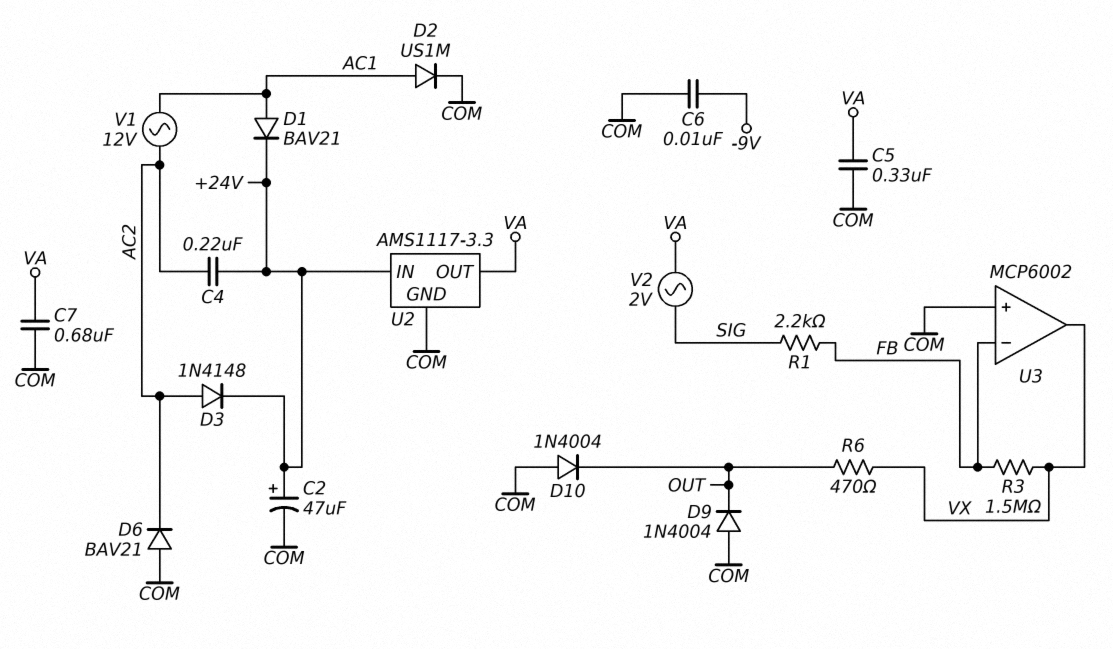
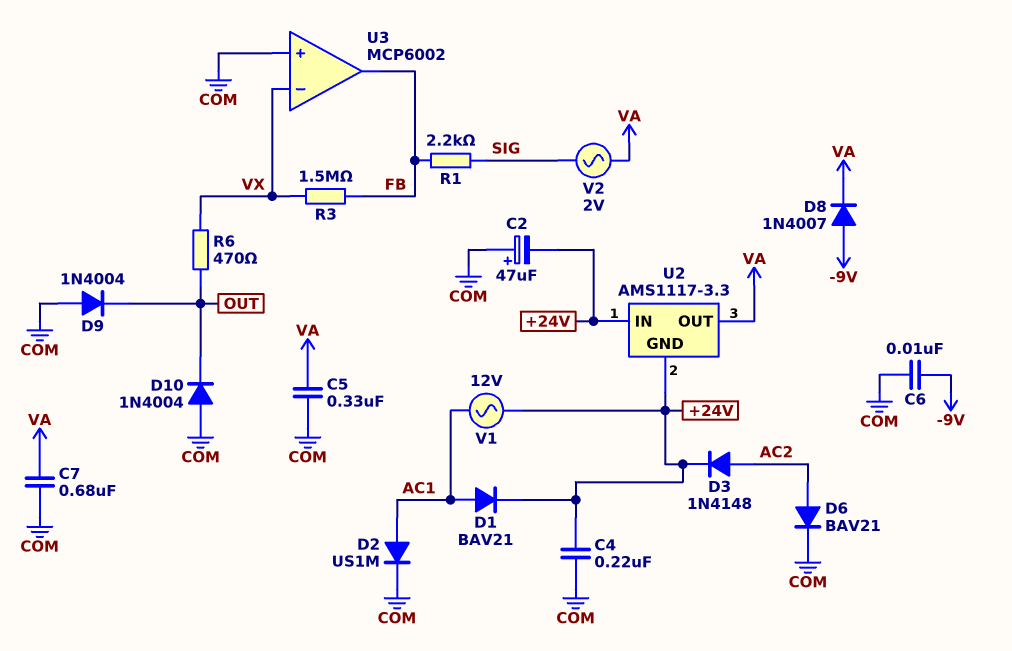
C2: 47uF (plus +24V, minus COM) -> 47uF (plus COM, minus +24V)
C4: 220nF (+24V, AC2) -> 220nF (+24V, COM)
D6: diode BAV21 (A COM, K AC2) -> diode BAV21 (A AC2, K COM)
D8: none -> diode 1N4007 (A -9V, K VA)
U2 pin GND: COM -> +24V
U3 pin in-: FB -> VX
U3 pin out: VX -> FB
V1: AC 12V (AC1, AC2) -> AC 12V (+24V, AC1)

